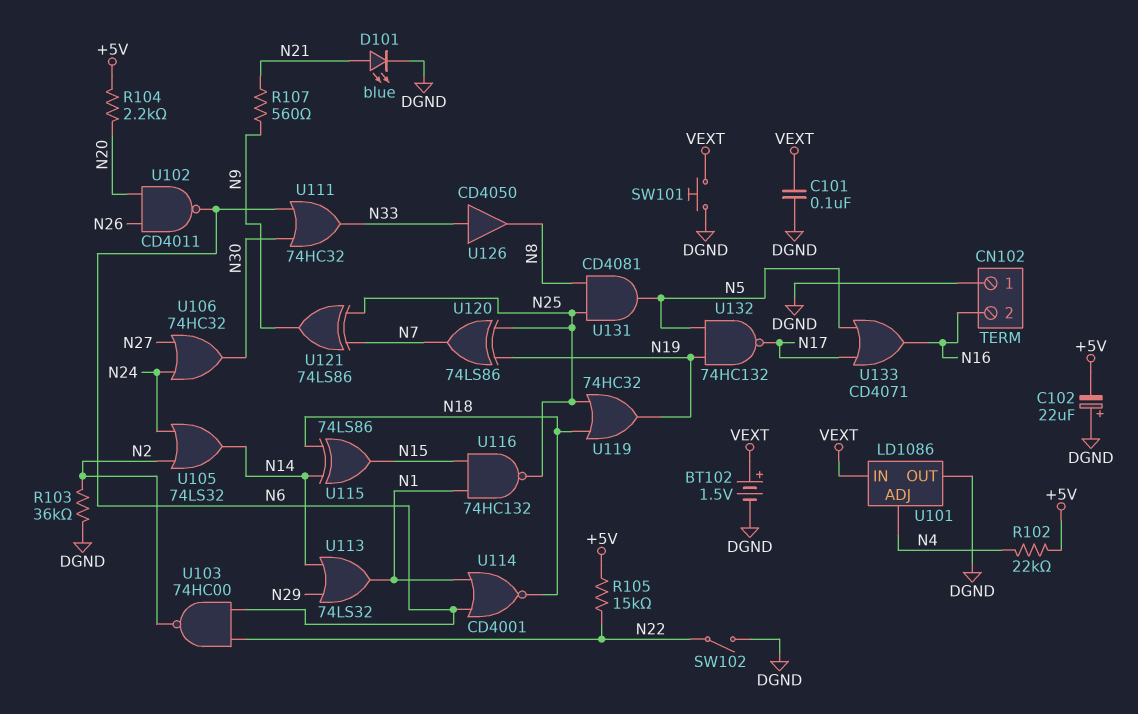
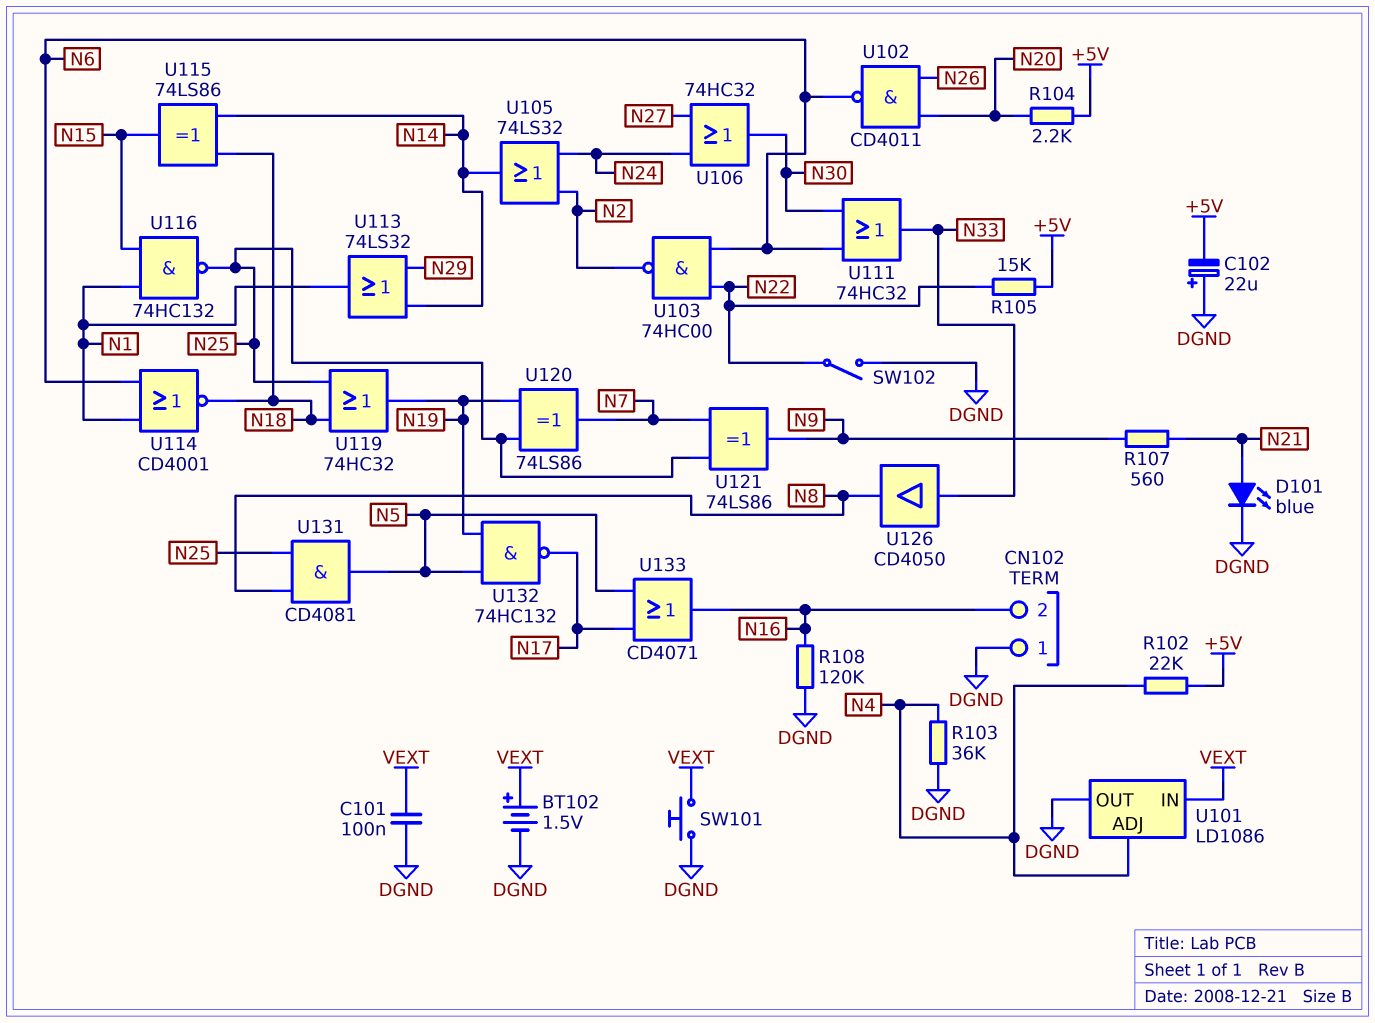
R103: 36k (DGND, N2) -> 36k (DGND, N4)
R108: none -> 120k (DGND, N16)

